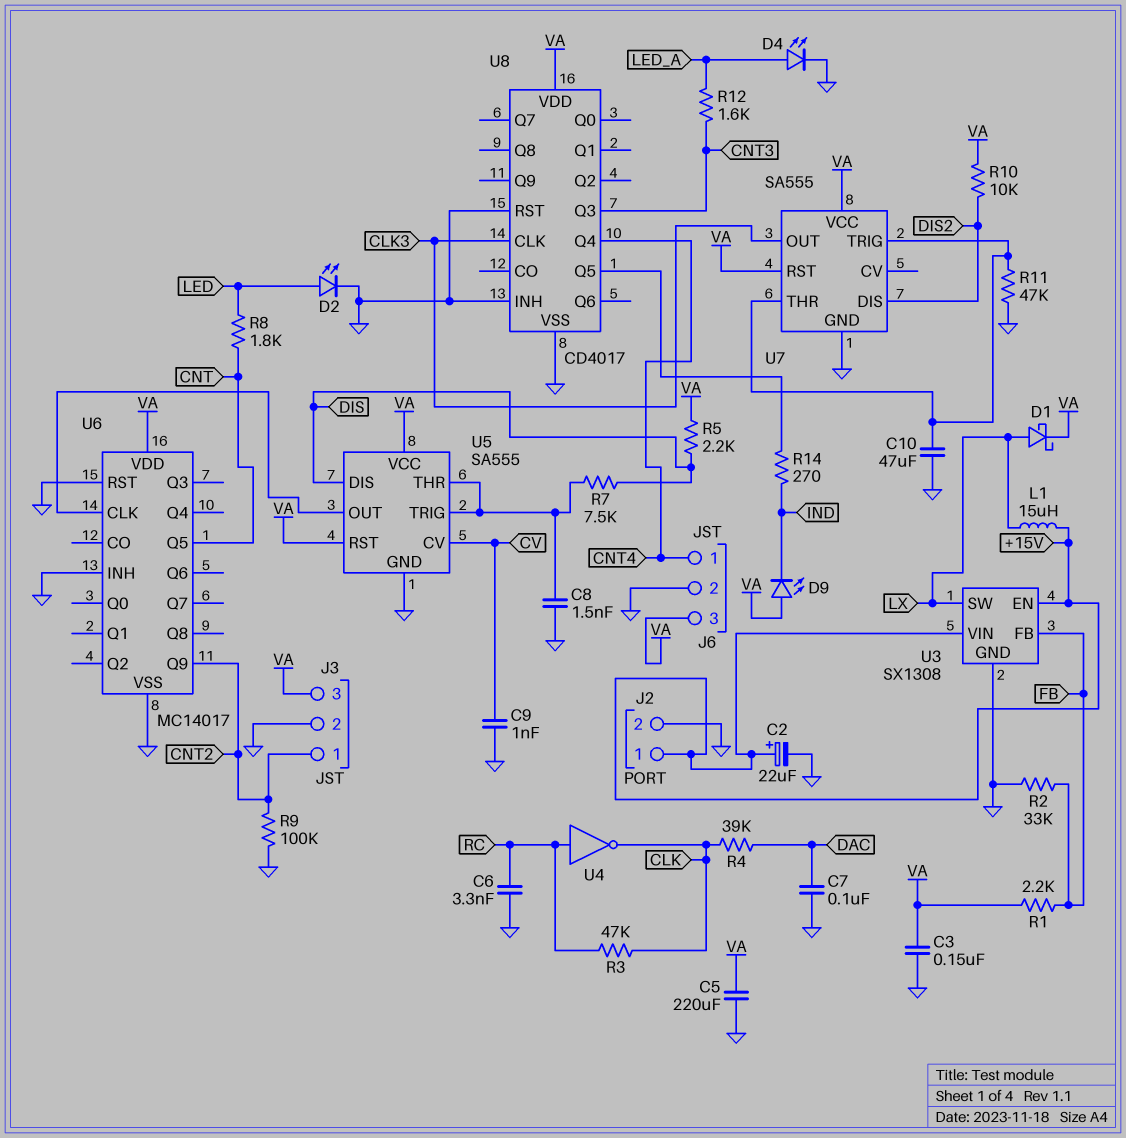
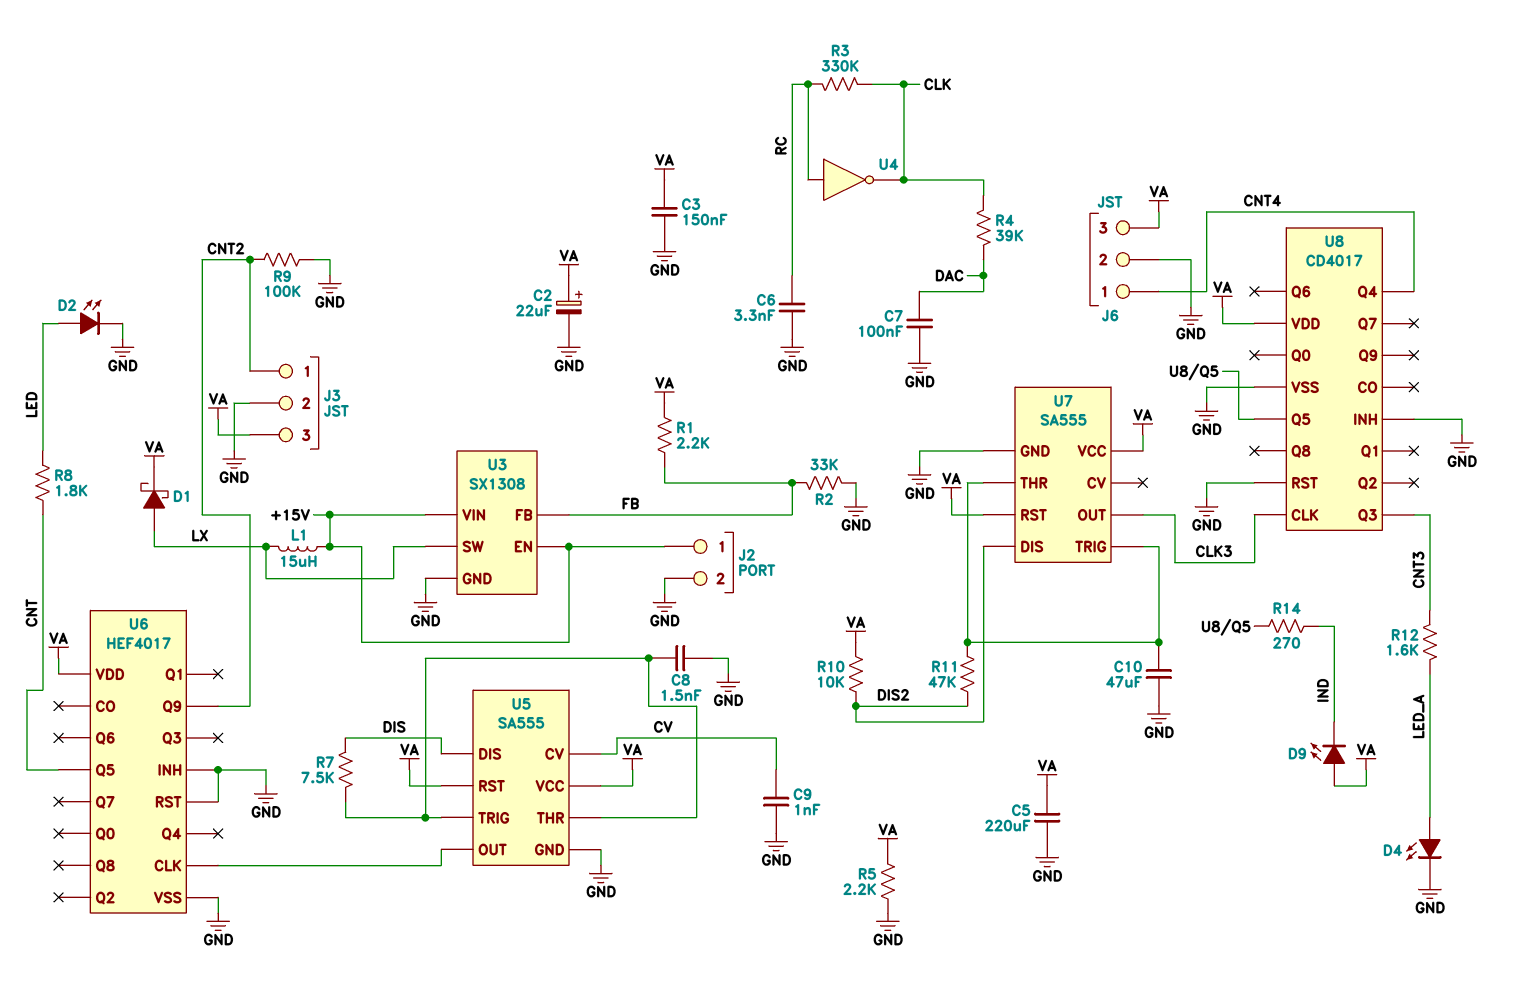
C2: 22uF (plus +15V, minus GND) -> 22uF (plus VA, minus GND)
R3: 47k (CLK, RC) -> 330k (CLK, RC)
R5: 2.2k (DIS, VA) -> 2.2k (GND, VA)
R11: 47k (GND, U7/THR) -> 47k (DIS2, U7/THR)
U6: MC14017 -> HEF4017

